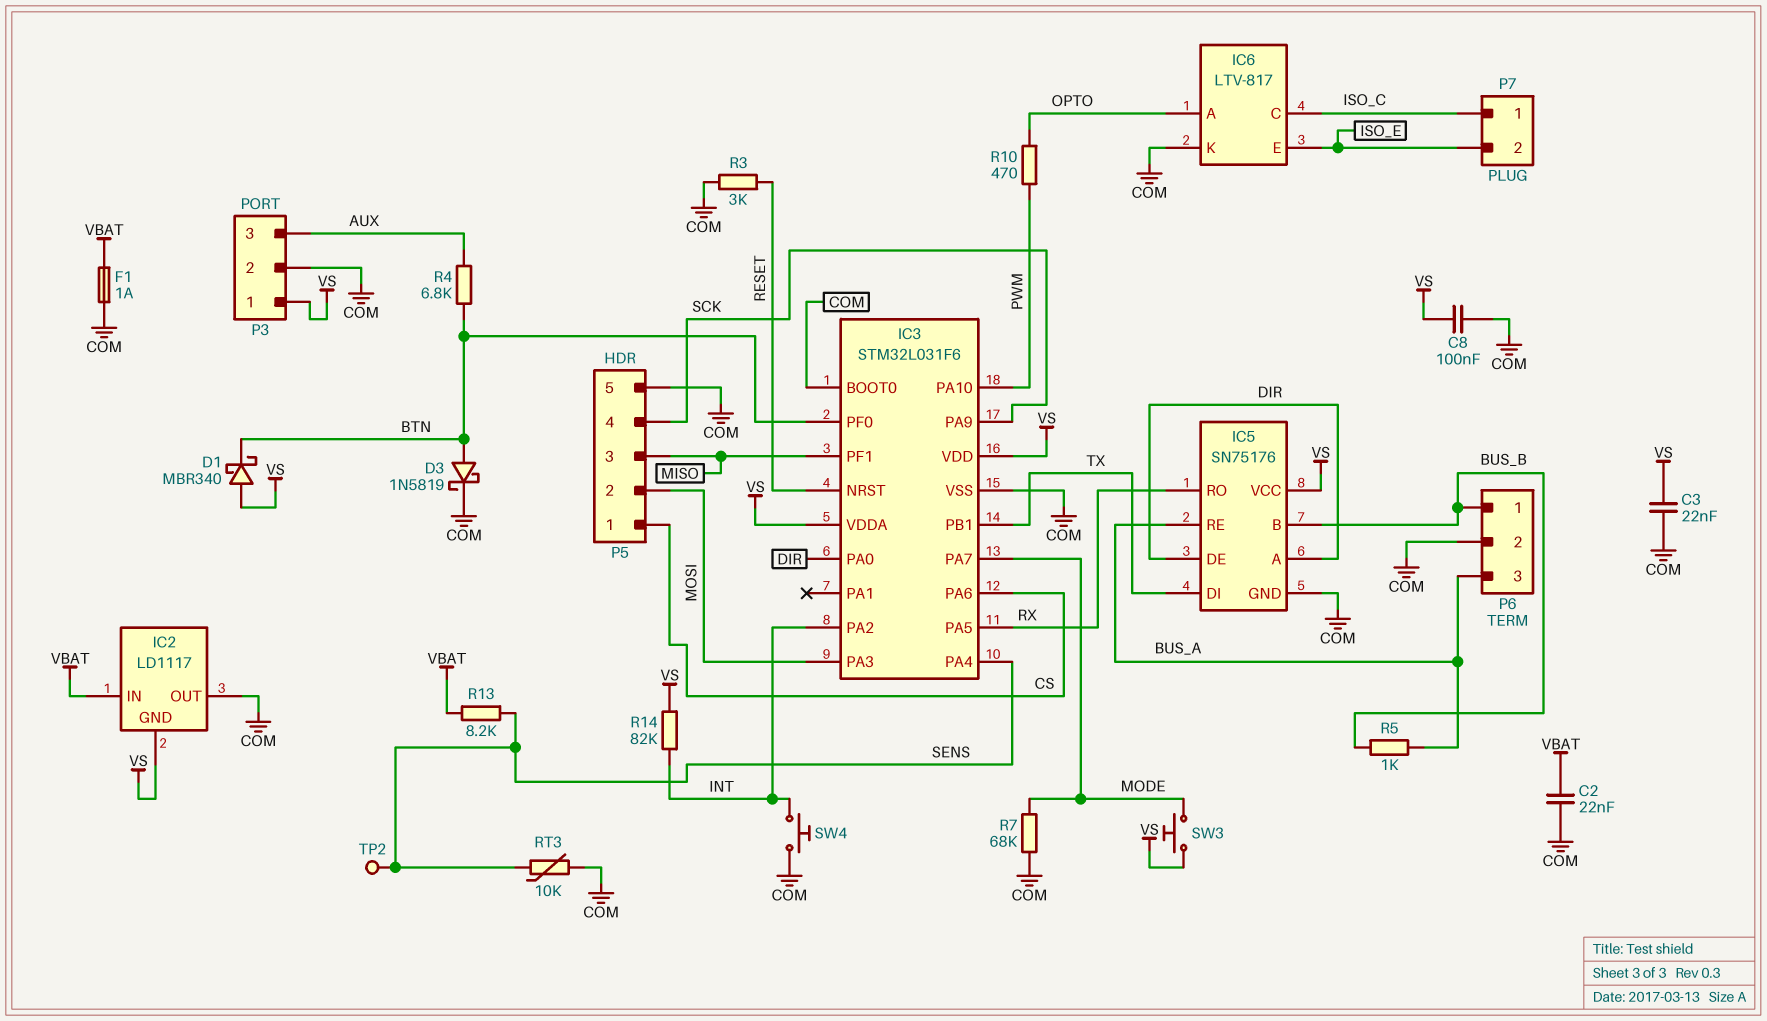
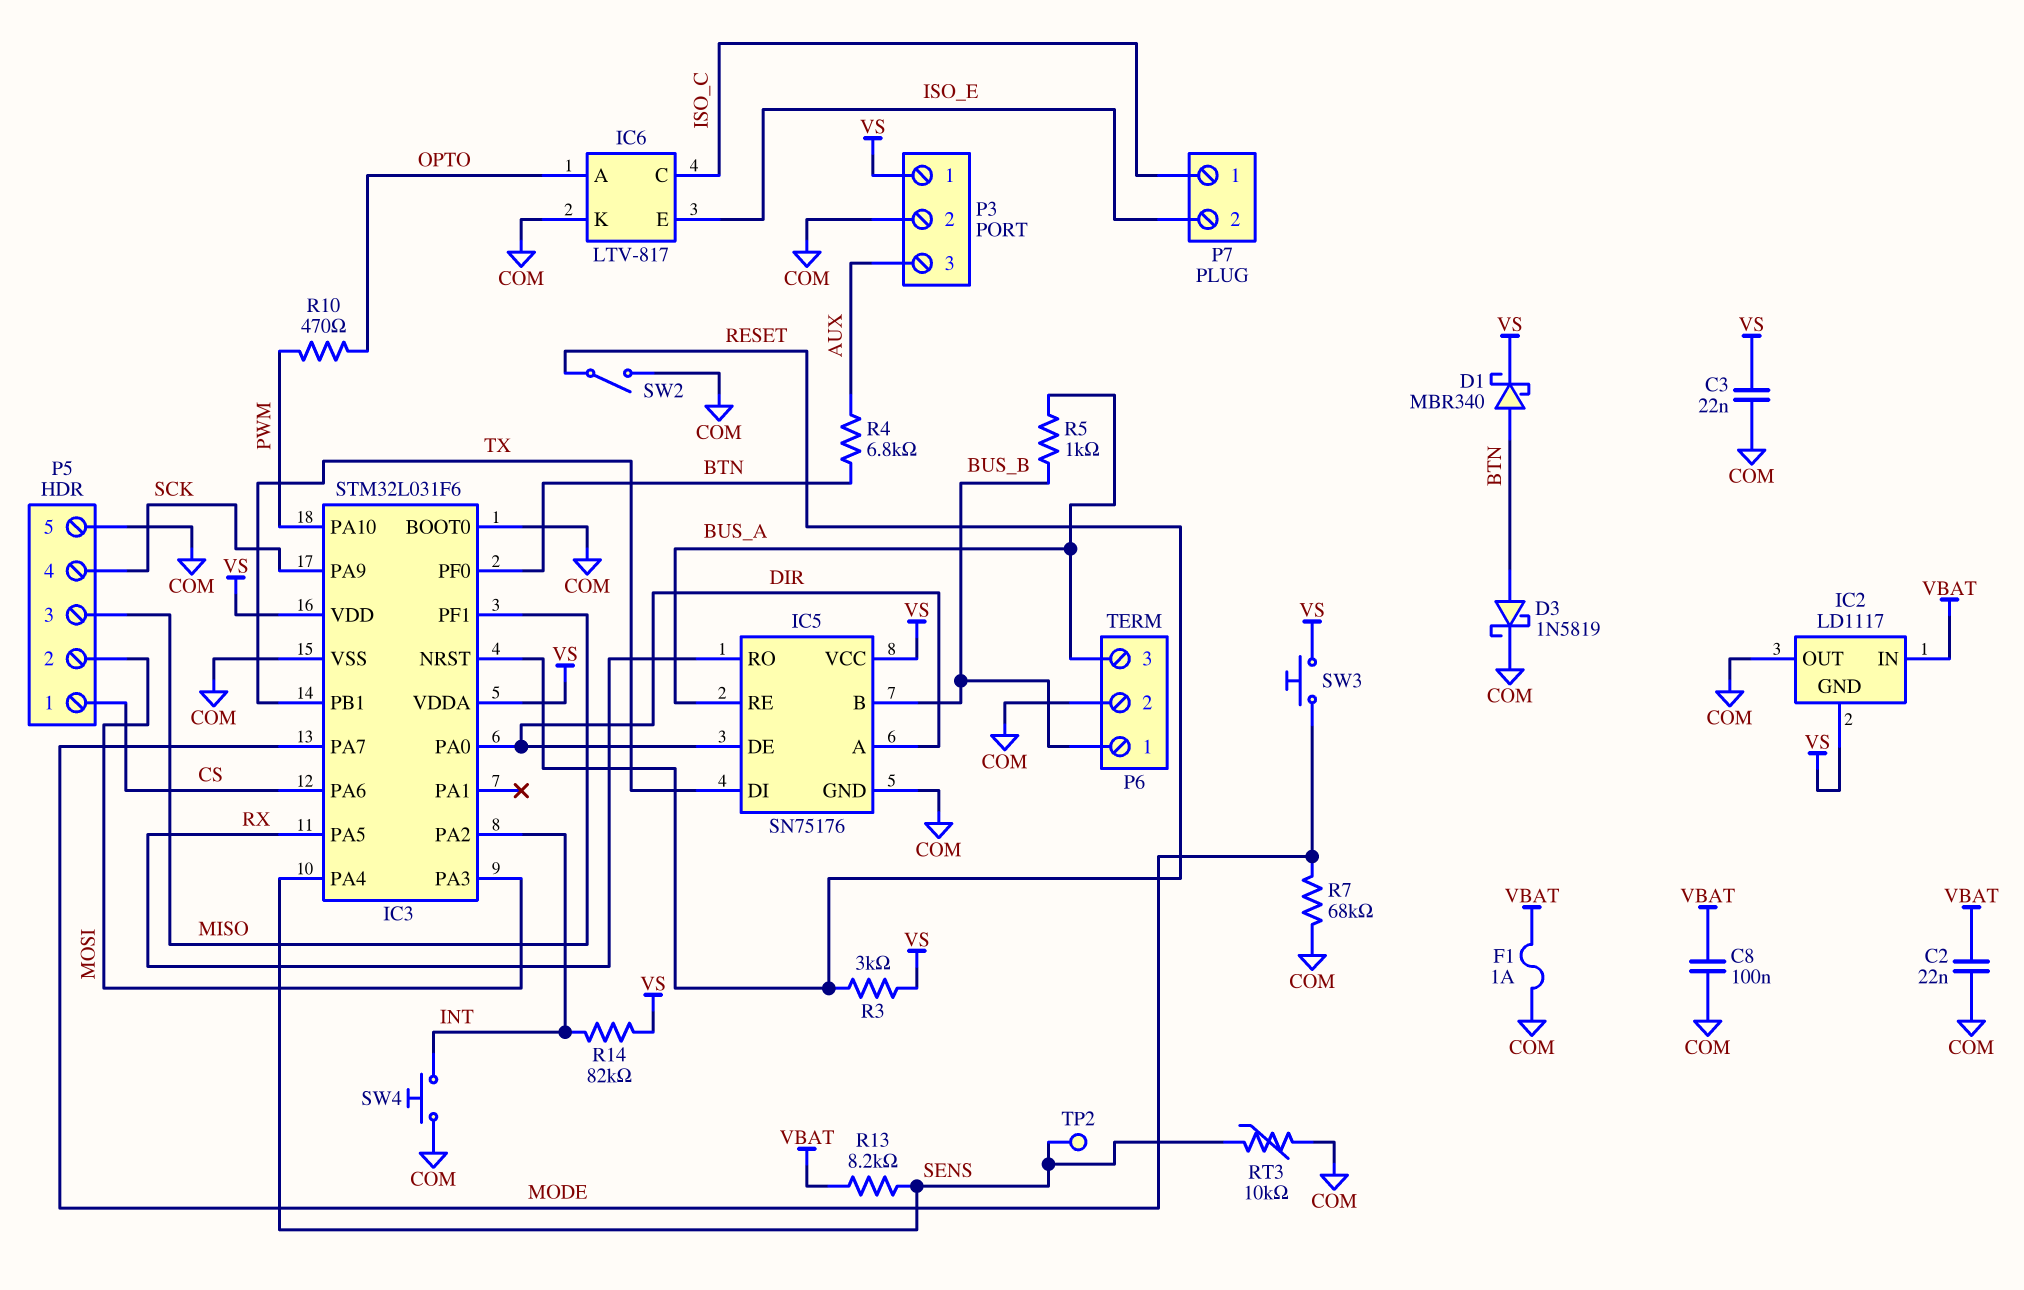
C8: 100nF (COM, VS) -> 100nF (COM, VBAT)
D1: schottky MBR340 (A VS, K BTN) -> schottky MBR340 (A BTN, K VS)
R3: 3k (COM, RESET) -> 3k (RESET, VS)
SW2: none -> switch (COM, RESET)

